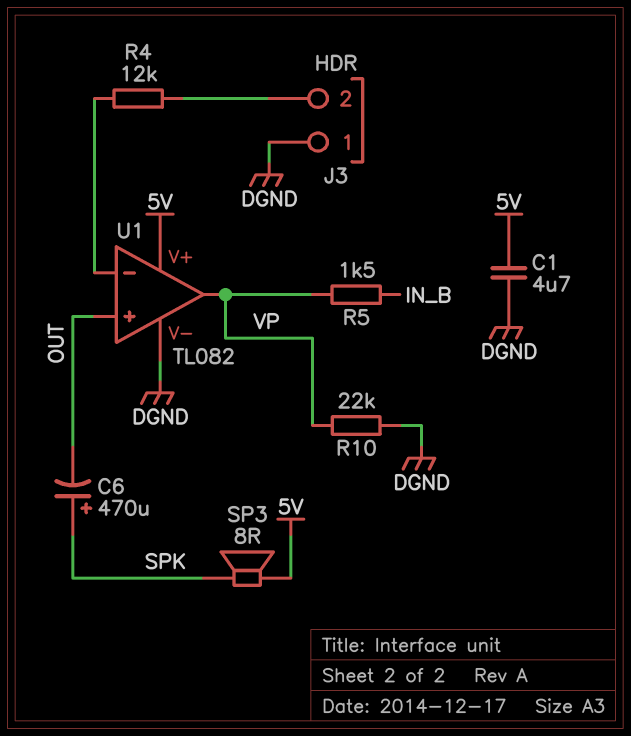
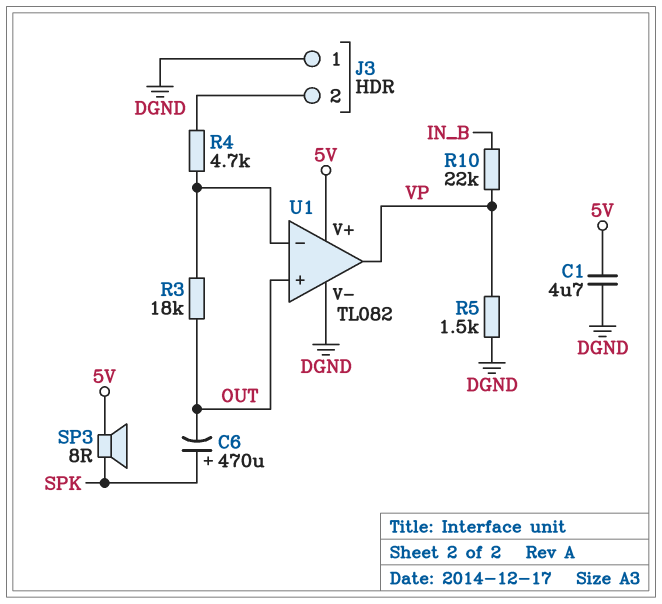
R3: none -> 18k (OUT, U1/in-)
R4: 12k (J3/2, U1/in-) -> 4.7k (J3/2, U1/in-)
R5: 1.5k (IN_B, VP) -> 1.5k (DGND, VP)
R10: 22k (DGND, VP) -> 22k (IN_B, VP)

